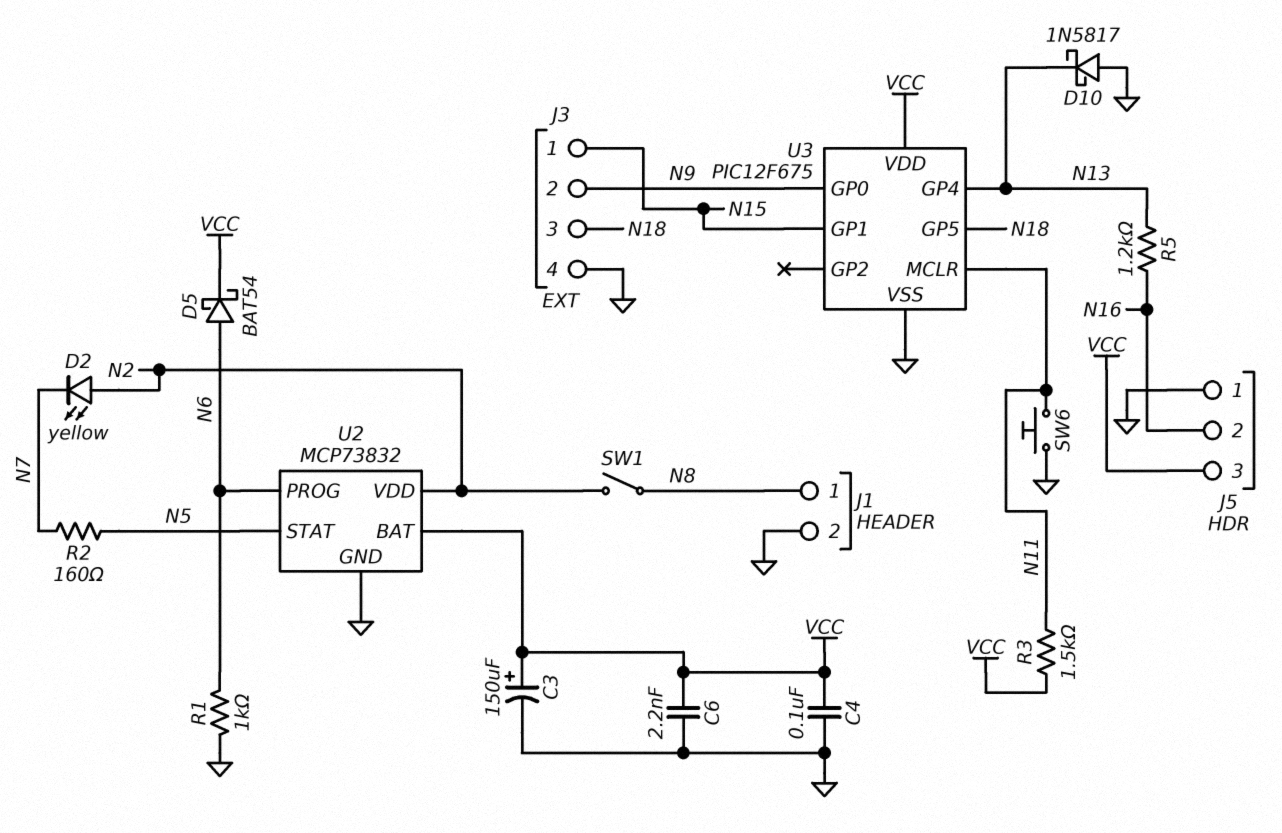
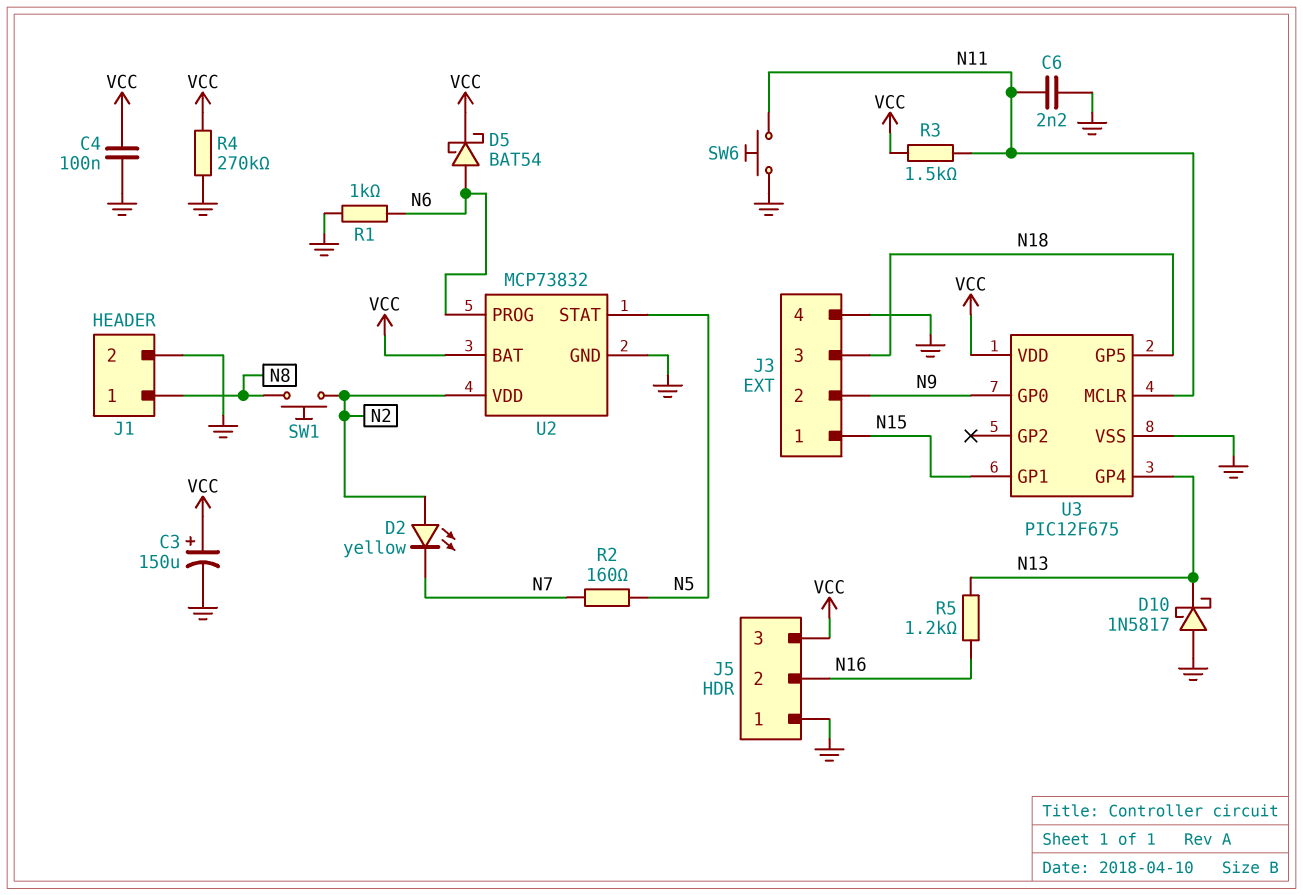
C6: 2.2nF (GND, VCC) -> 2.2nF (GND, N11)
R4: none -> 270k (GND, VCC)
SW1: switch (N2, N8) -> button (N2, N8)

